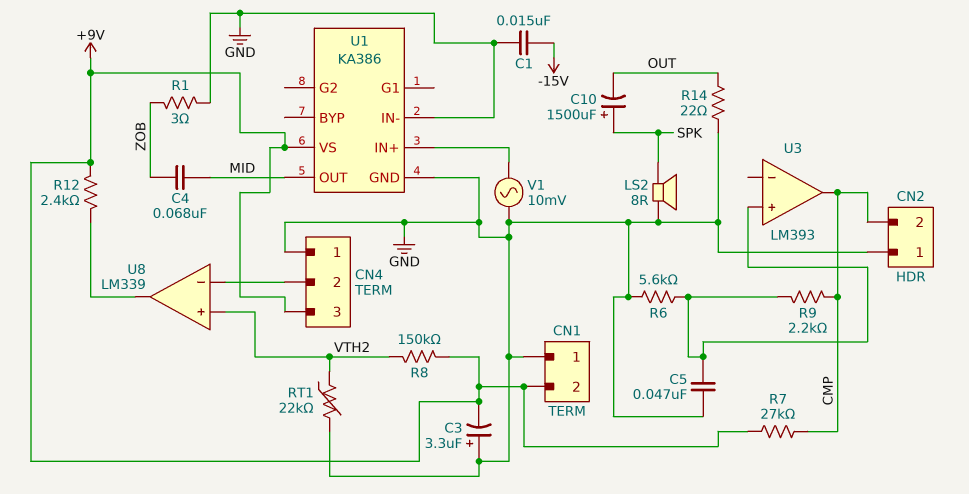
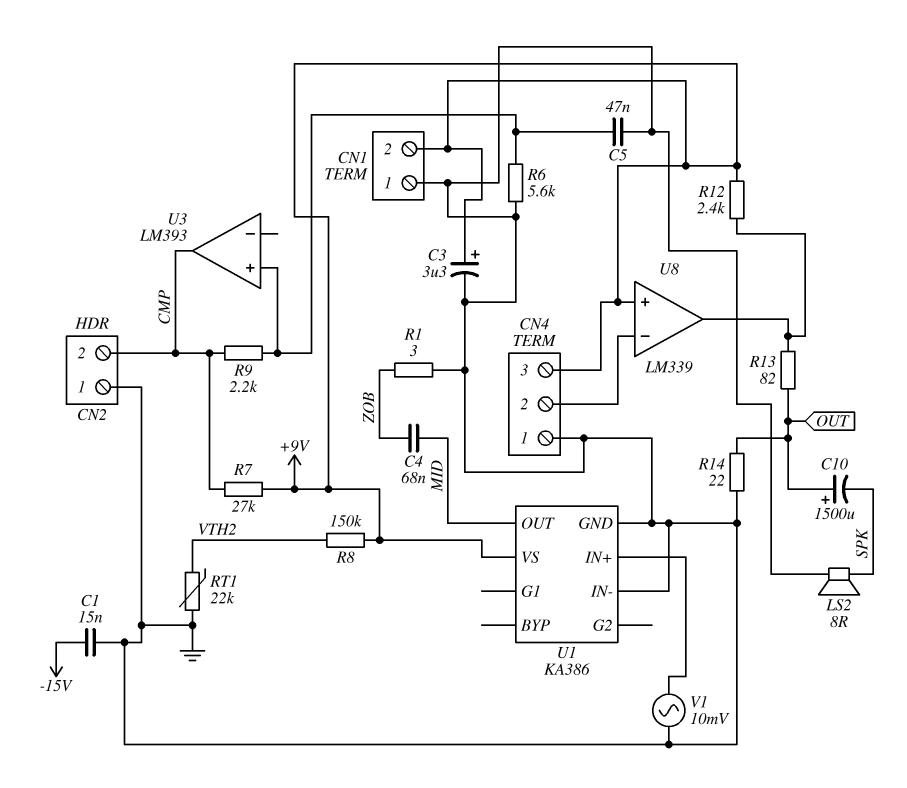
C3: 3.3uF (plus GND, minus +9V) -> 3.3uF (plus +9V, minus GND)
C10: 1500uF (plus SPK, minus OUT) -> 1500uF (plus OUT, minus SPK)
R13: none -> 82 (OUT, U8/out)
U8 pin in+: VTH2 -> +9V

